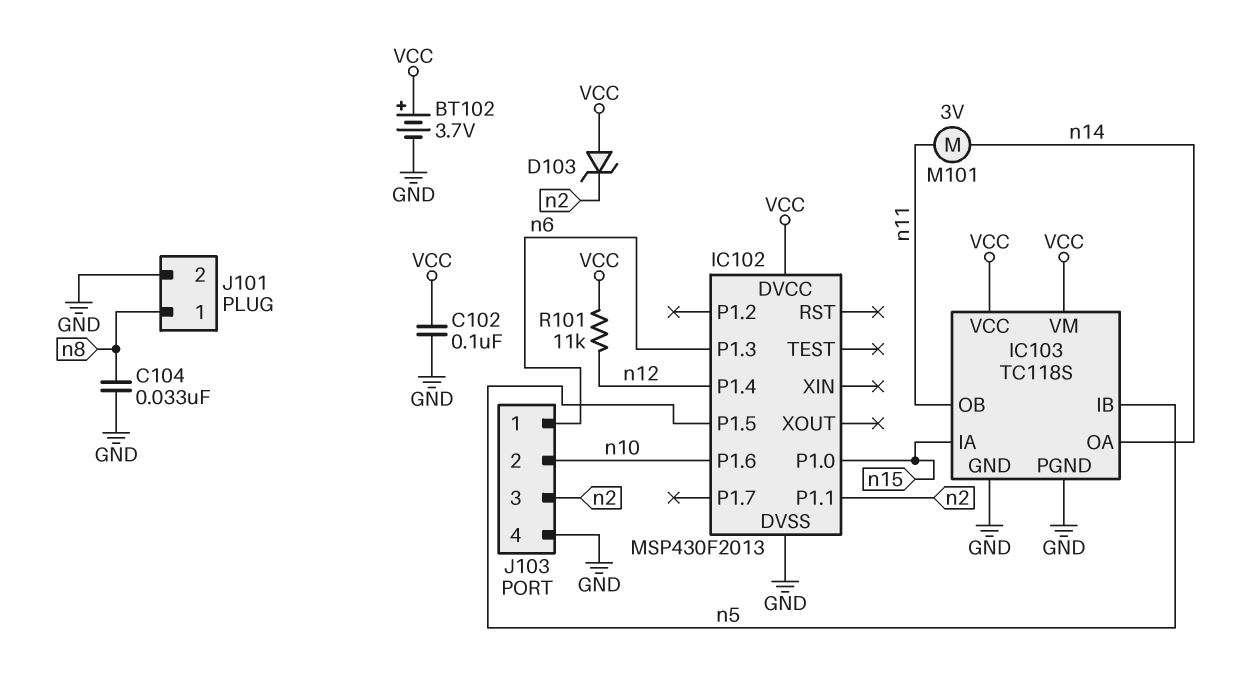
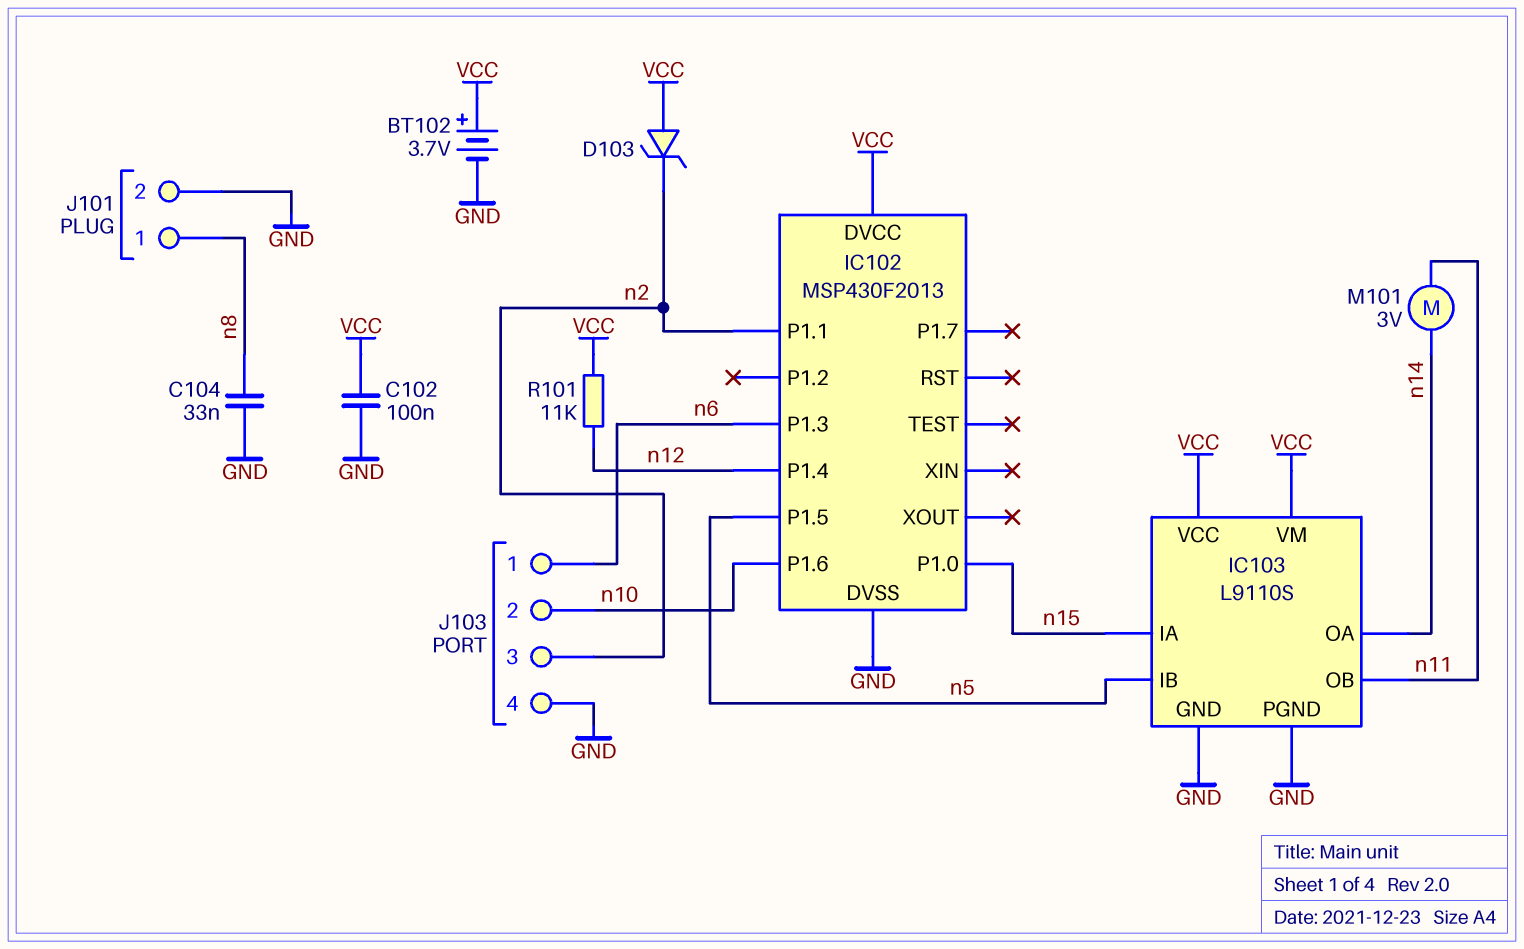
IC103: TC118S -> L9110S

